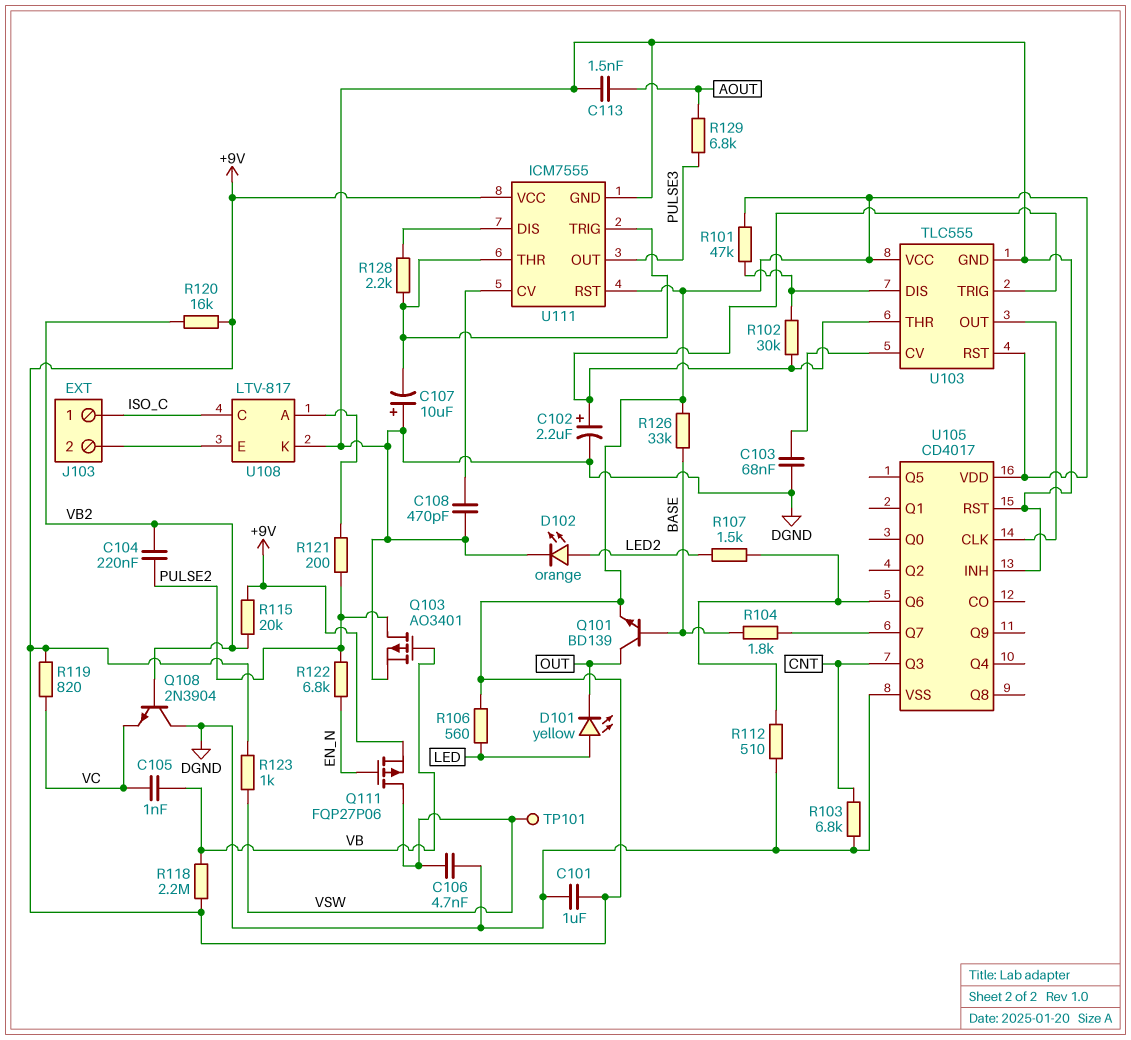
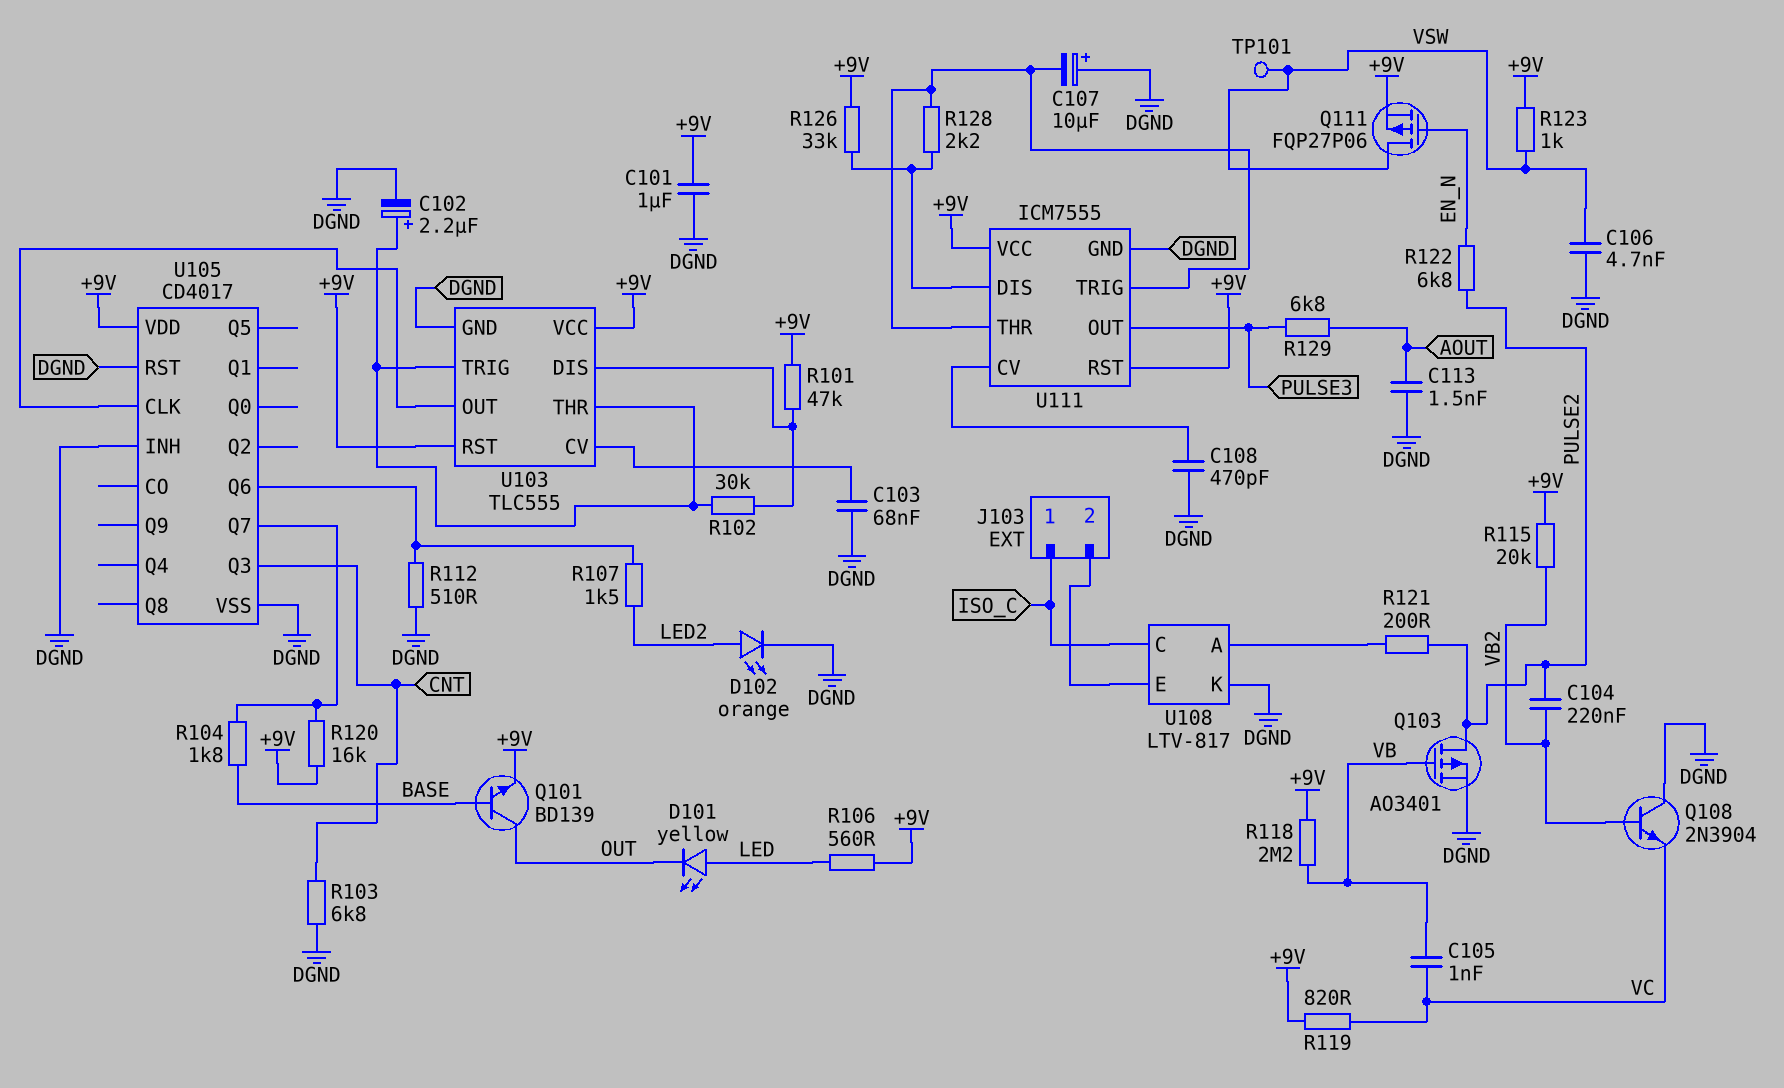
R120: 16k (+9V, VB2) -> 16k (+9V, U105/Q7)
R126: 33k (+9V, BASE) -> 33k (+9V, U111/DIS)

